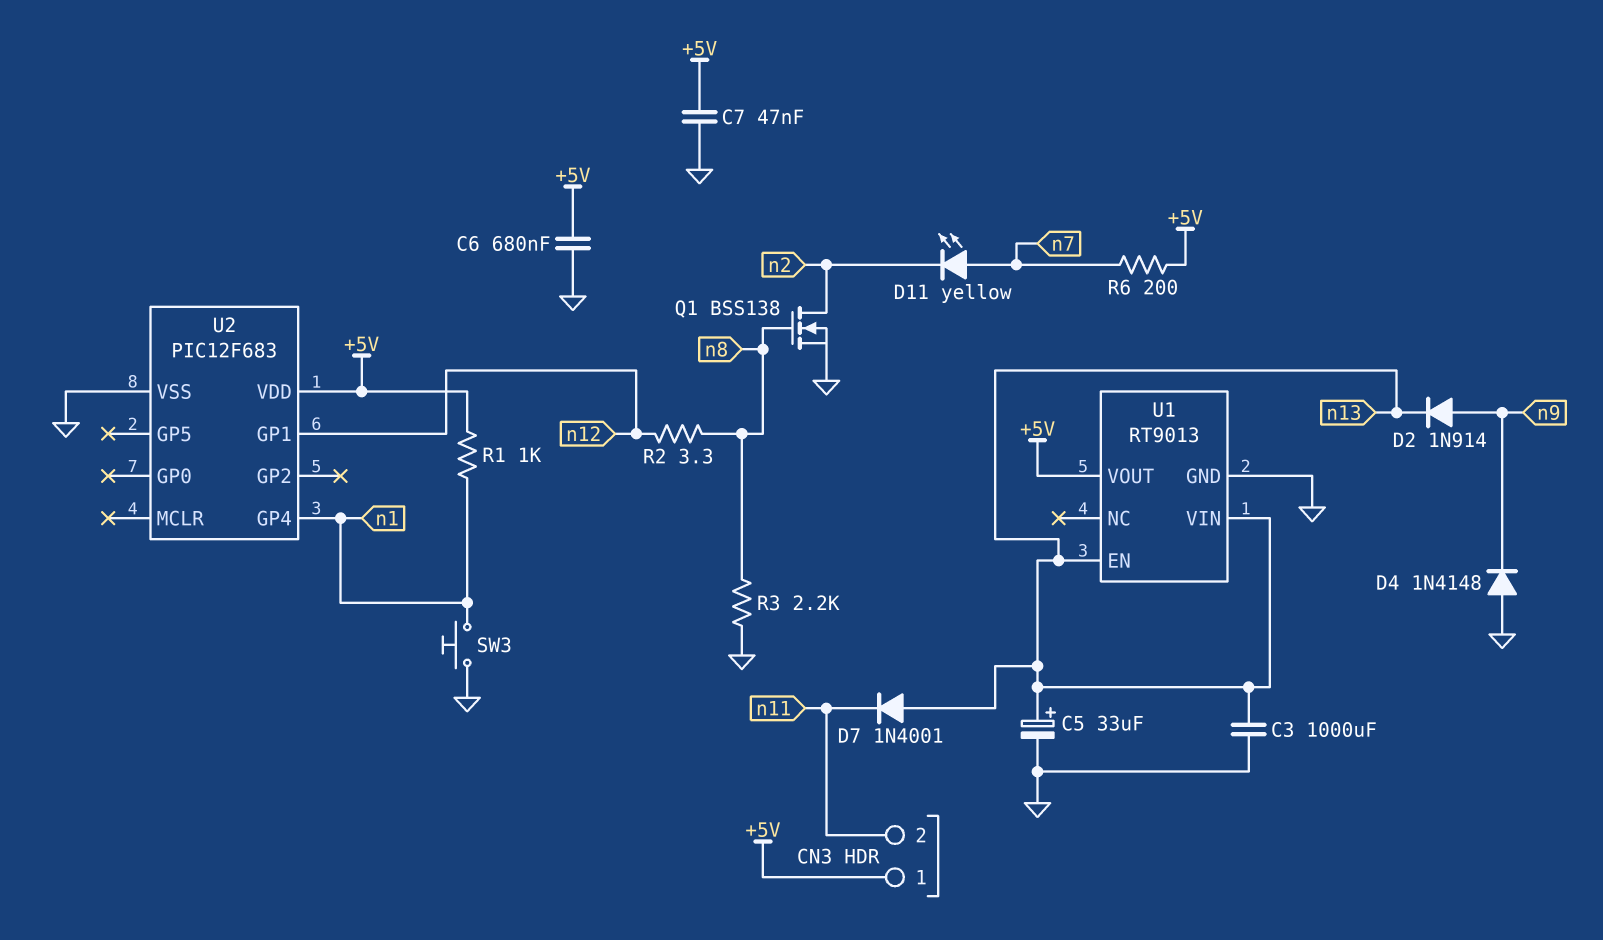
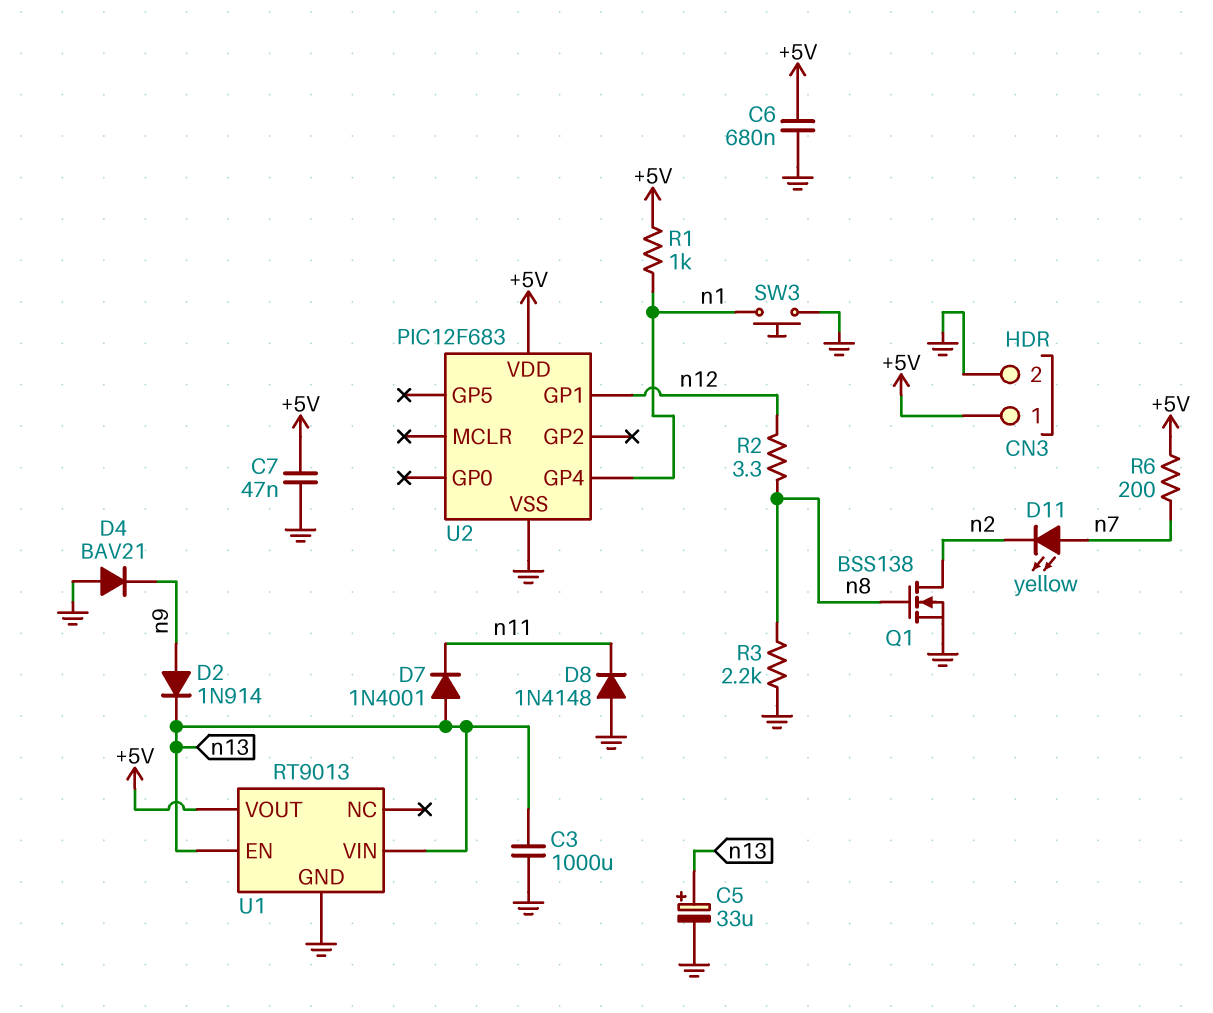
CN3 pin 2: n11 -> GND
D4: diode 1N4148 (A GND, K n9) -> diode BAV21 (A GND, K n9)
D8: none -> diode 1N4148 (A GND, K n11)

